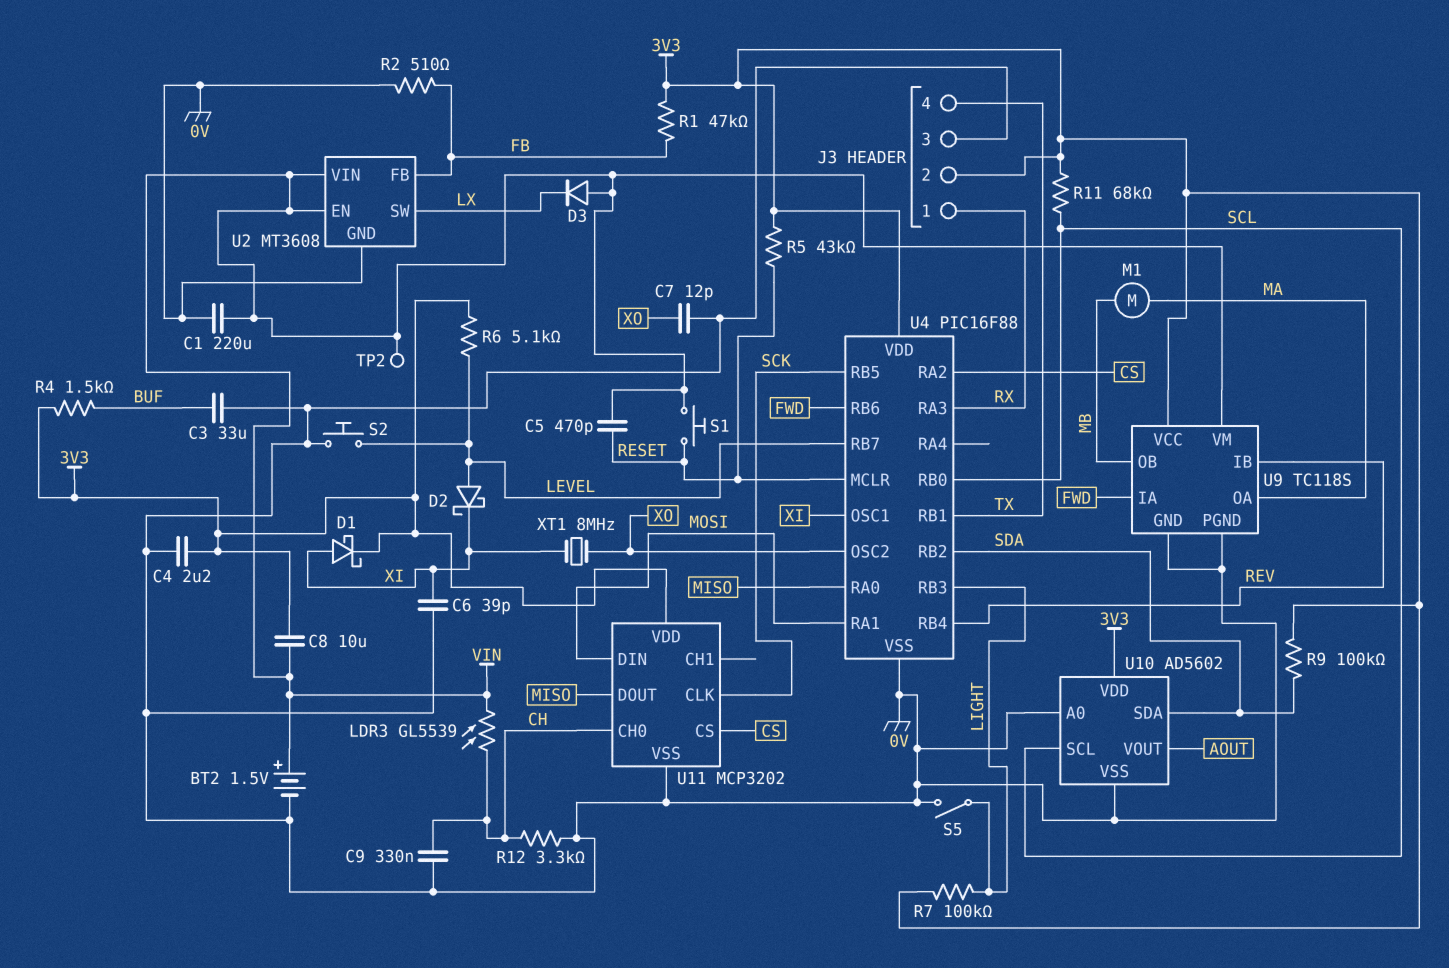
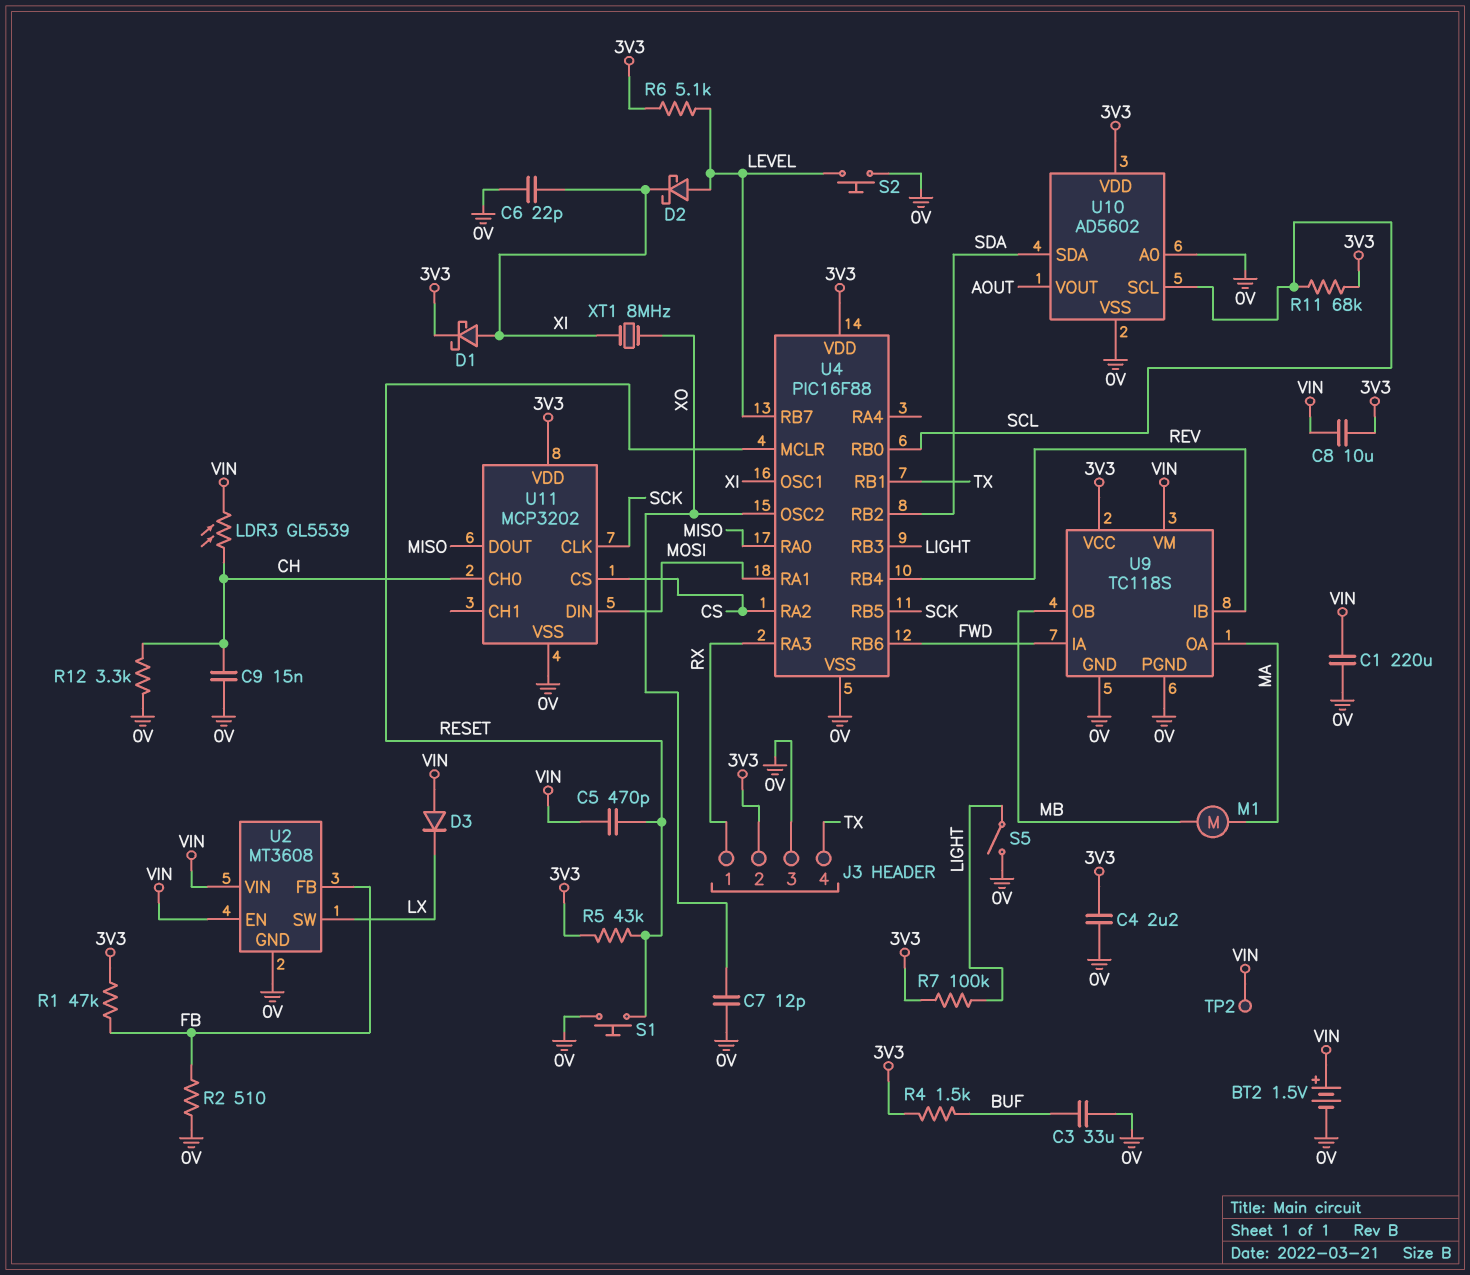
C6: 39pF (0V, XI) -> 22pF (0V, XI)
C9: 330nF (0V, CH) -> 15nF (0V, CH)
R9: 100k (3V3, SDA) -> none
S1: button (RESET, VIN) -> button (0V, RESET)

